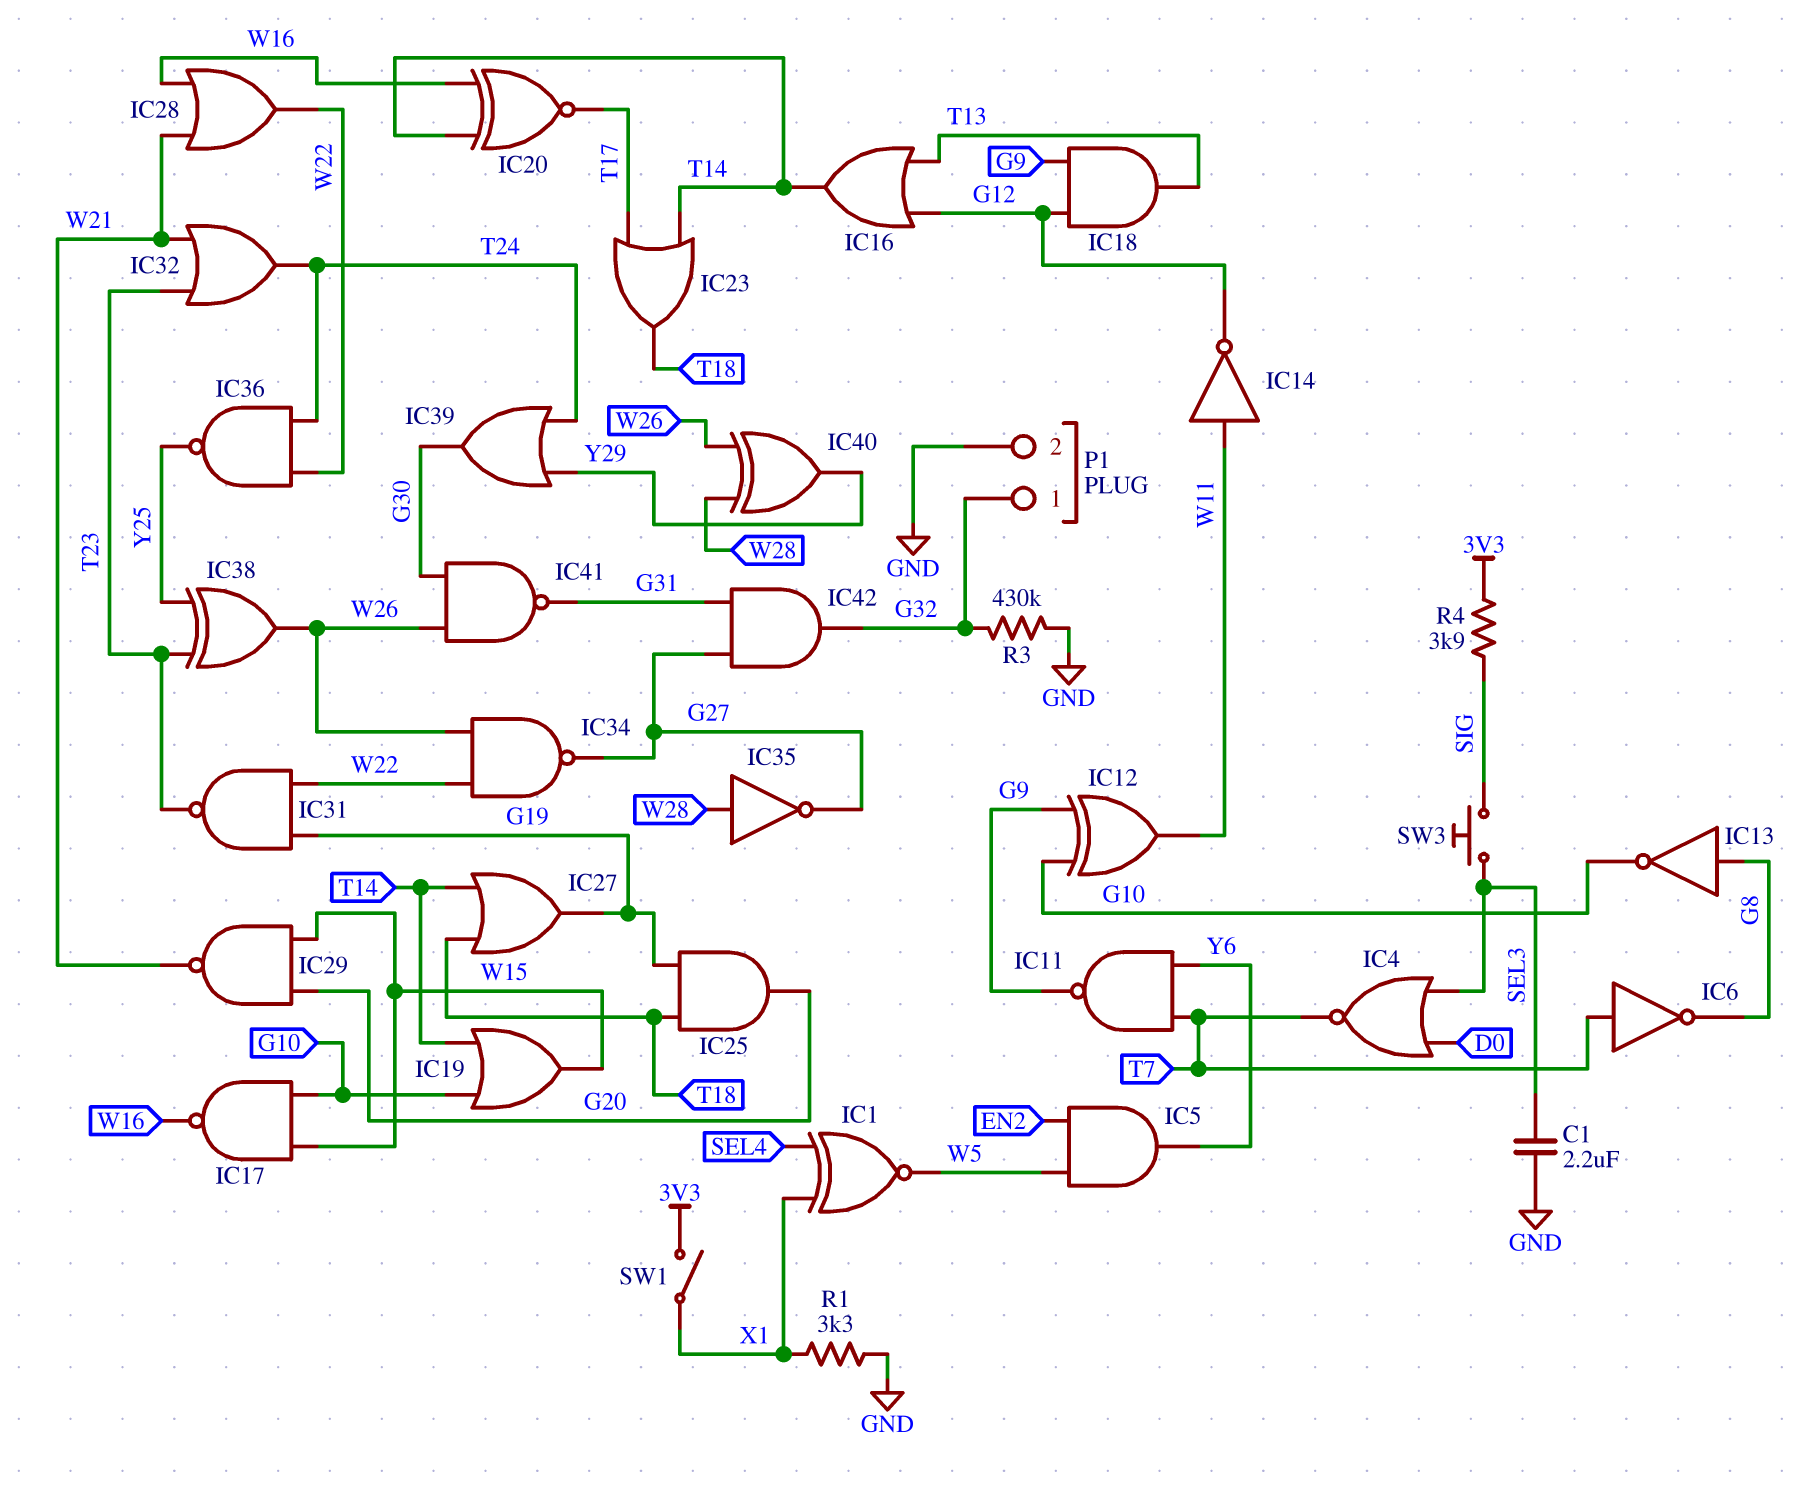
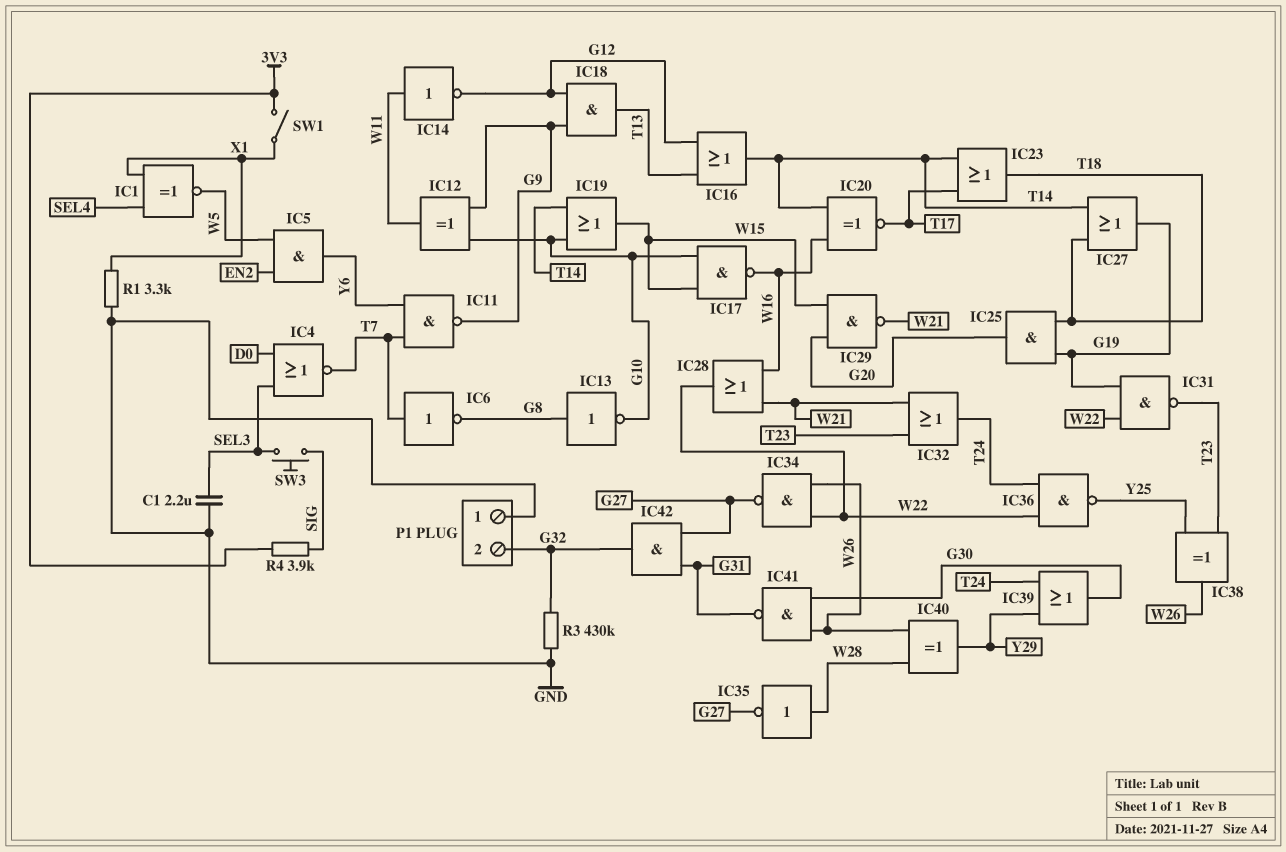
P1 pin 1: G32 -> GND
P1 pin 2: GND -> G32

